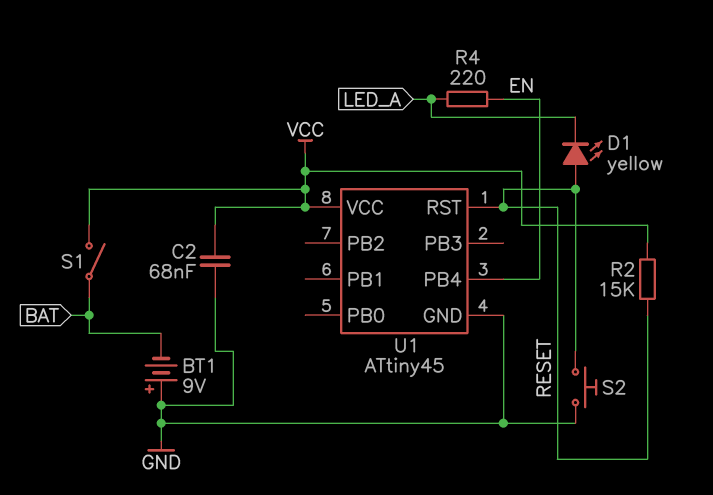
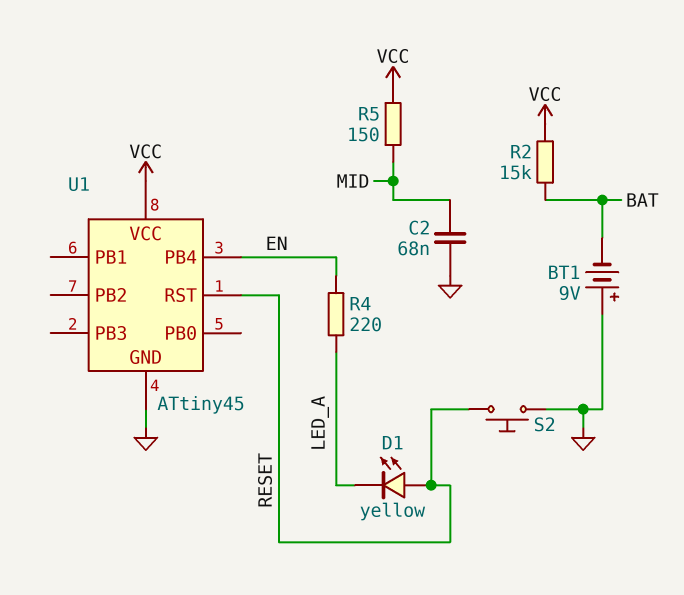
C2: 68nF (GND, VCC) -> 68nF (GND, MID)
R2: 15k (RESET, VCC) -> 15k (BAT, VCC)
R5: none -> 150 (MID, VCC)
S1: switch (BAT, VCC) -> none

